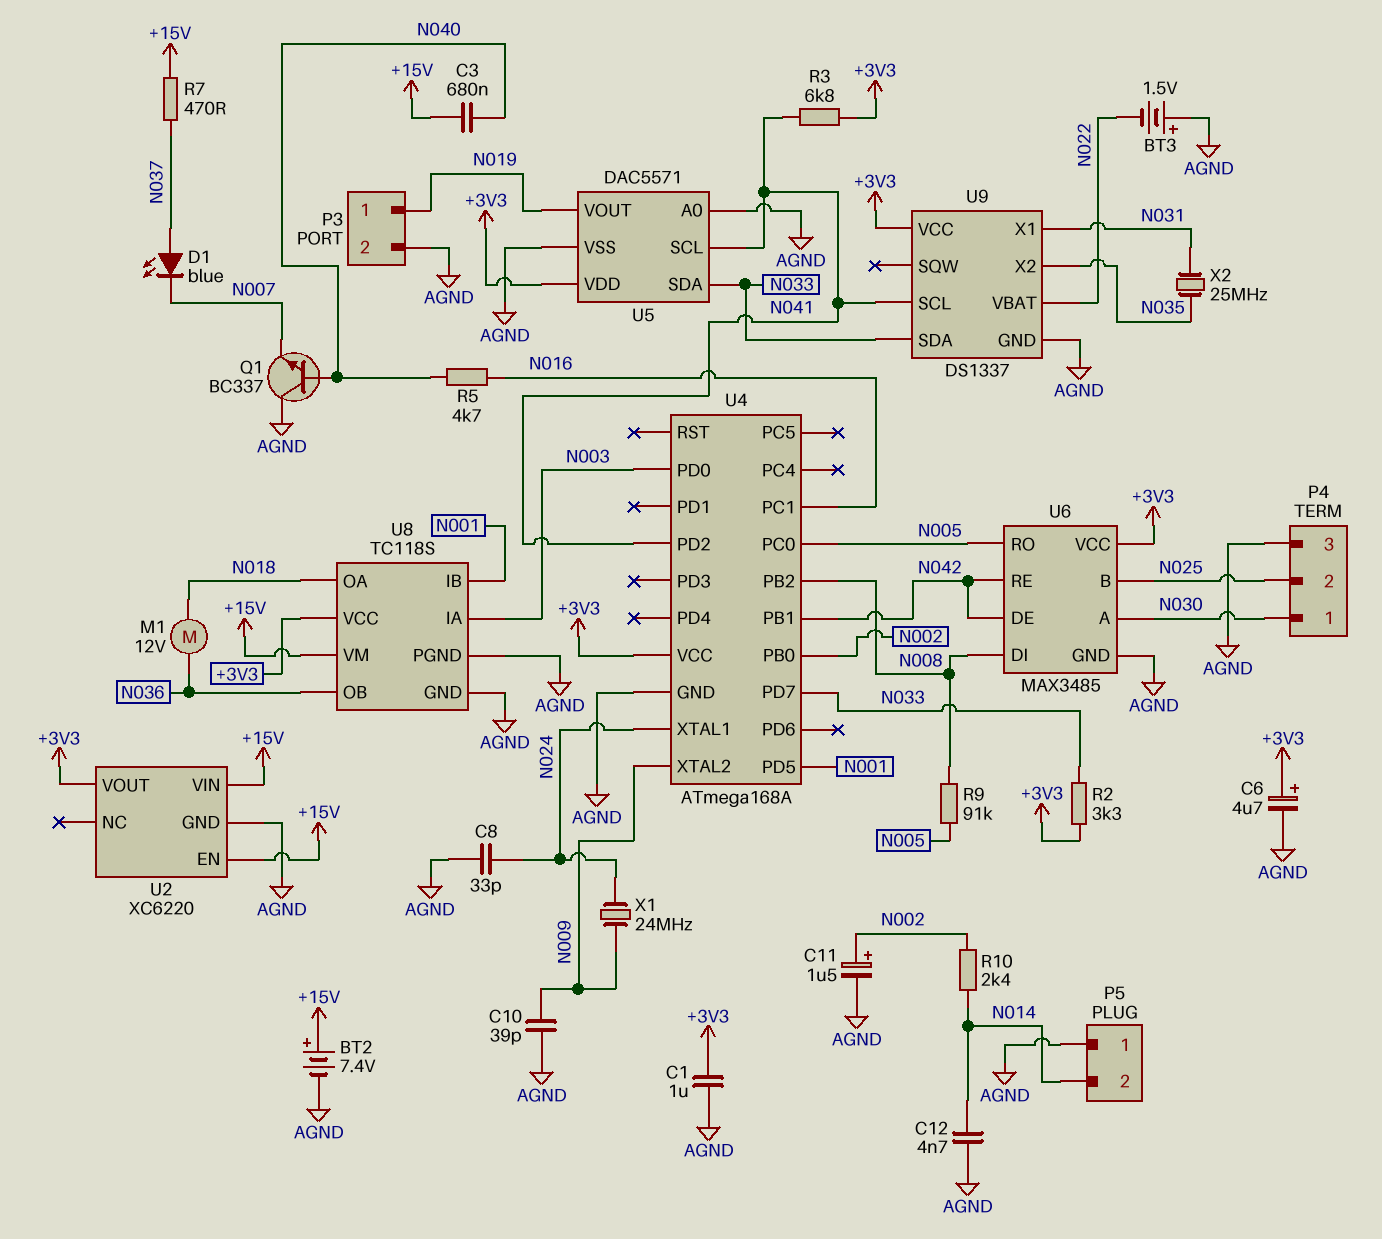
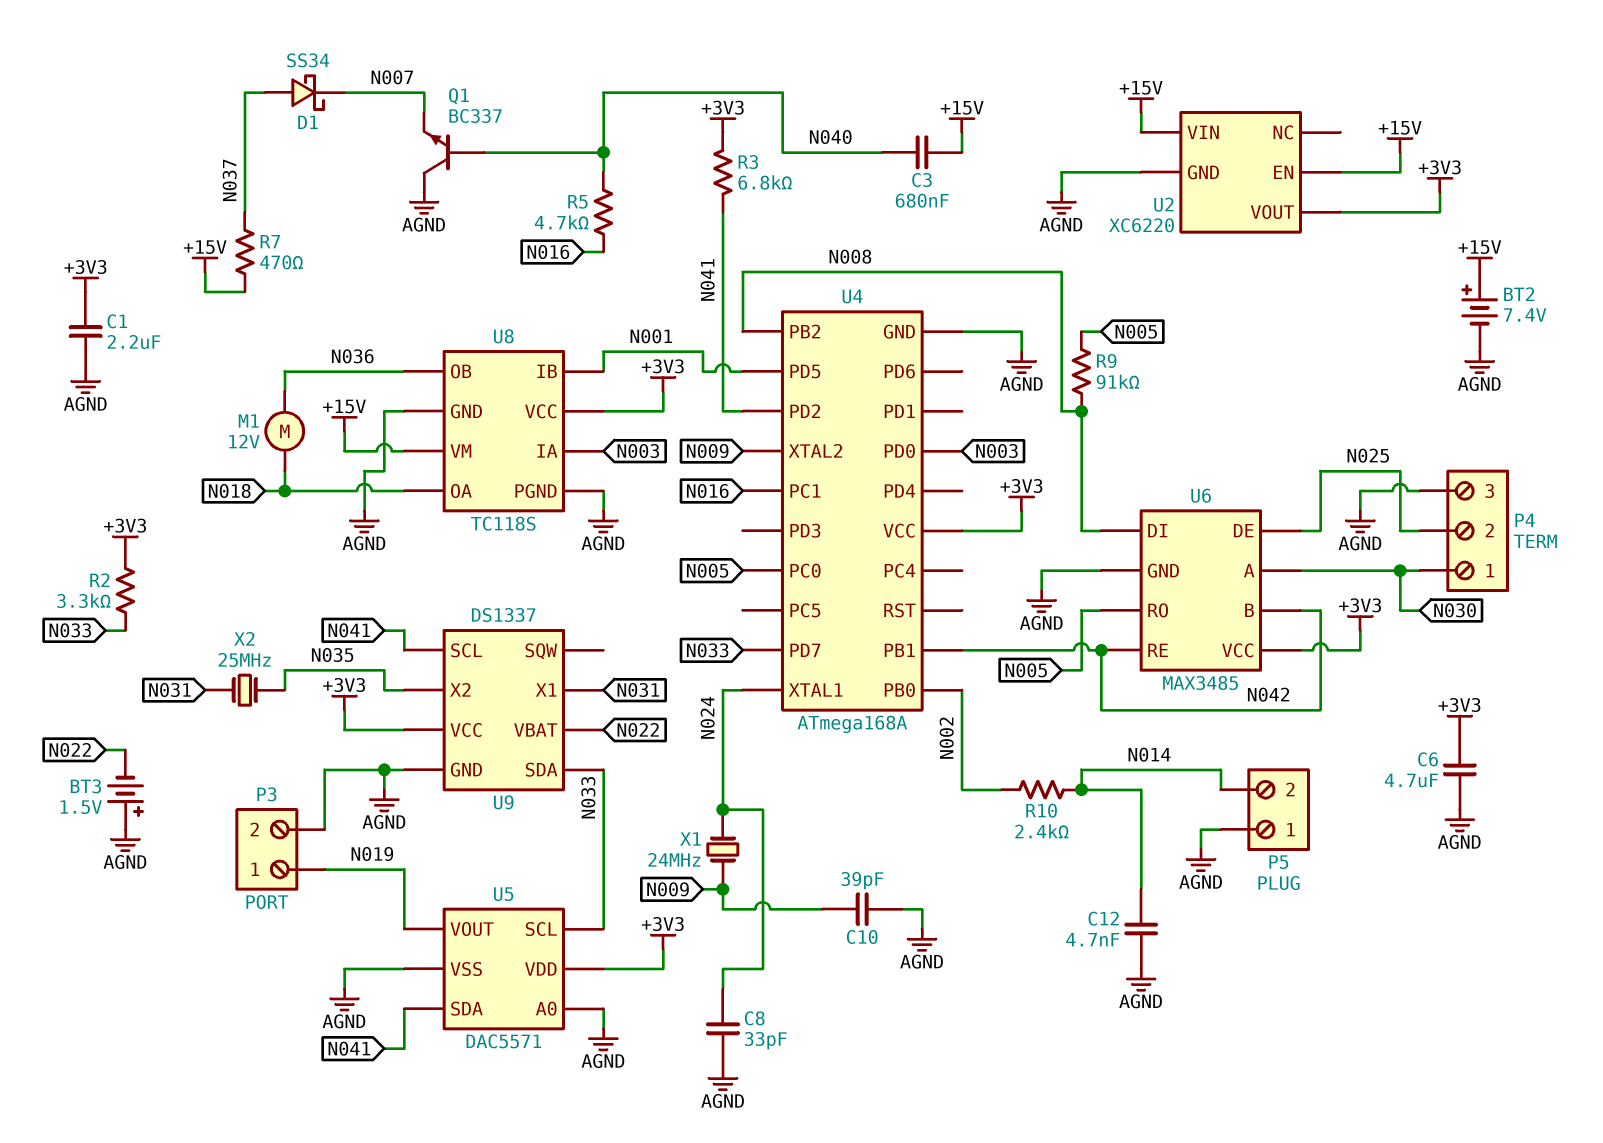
C1: 1uF (+3V3, AGND) -> 2.2uF (+3V3, AGND)
C6: 4.7uF (plus +3V3, minus AGND) -> 4.7uF (+3V3, AGND)
C11: 1.5uF (plus N002, minus AGND) -> none
D1: LED blue (A N037, K N007) -> schottky SS34 (A N037, K N007)
U5 pin SCL: N041 -> N033
U5 pin SDA: N033 -> N041
U6 pin B: N025 -> N042
U6 pin DE: N042 -> N025

